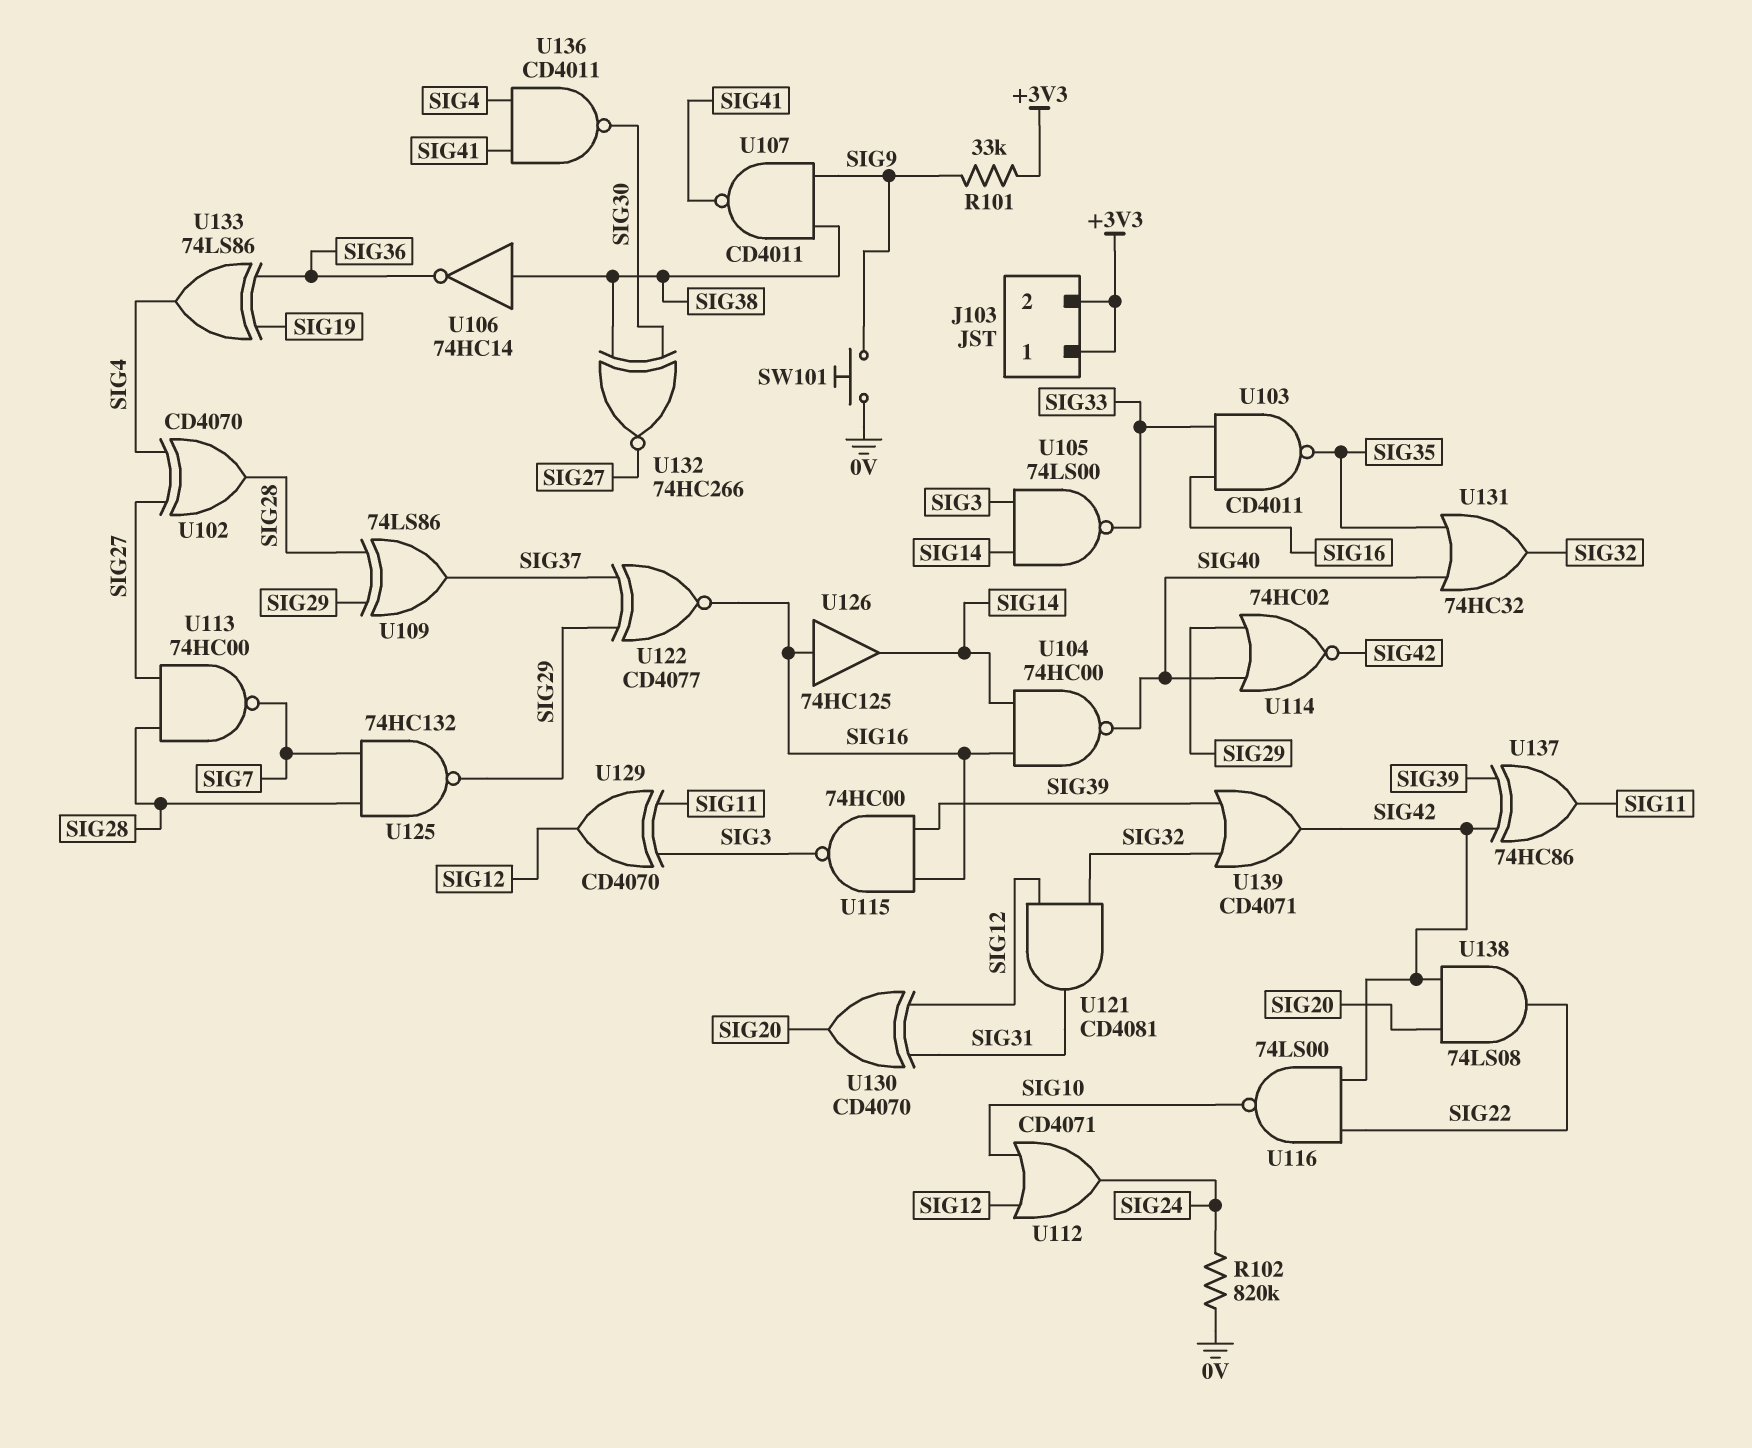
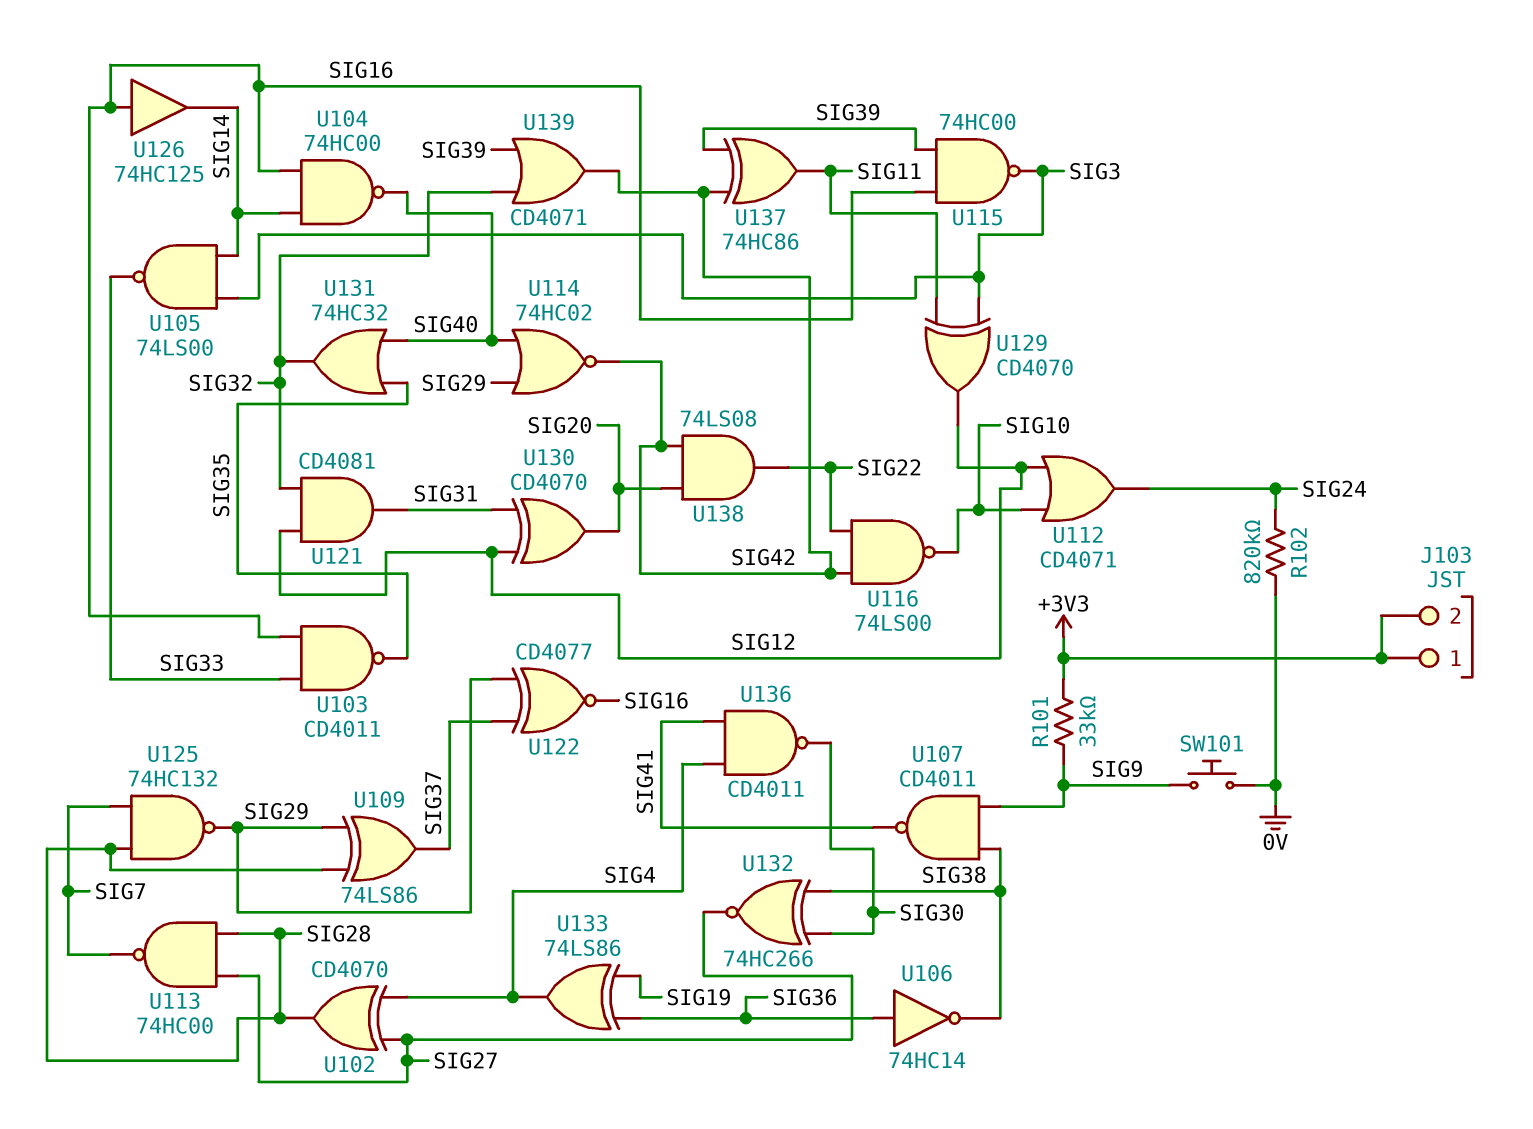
U106: NOT 74HC14 (in SIG38, out SIG36) -> NOT 74HC14 (in SIG36, out SIG38)

